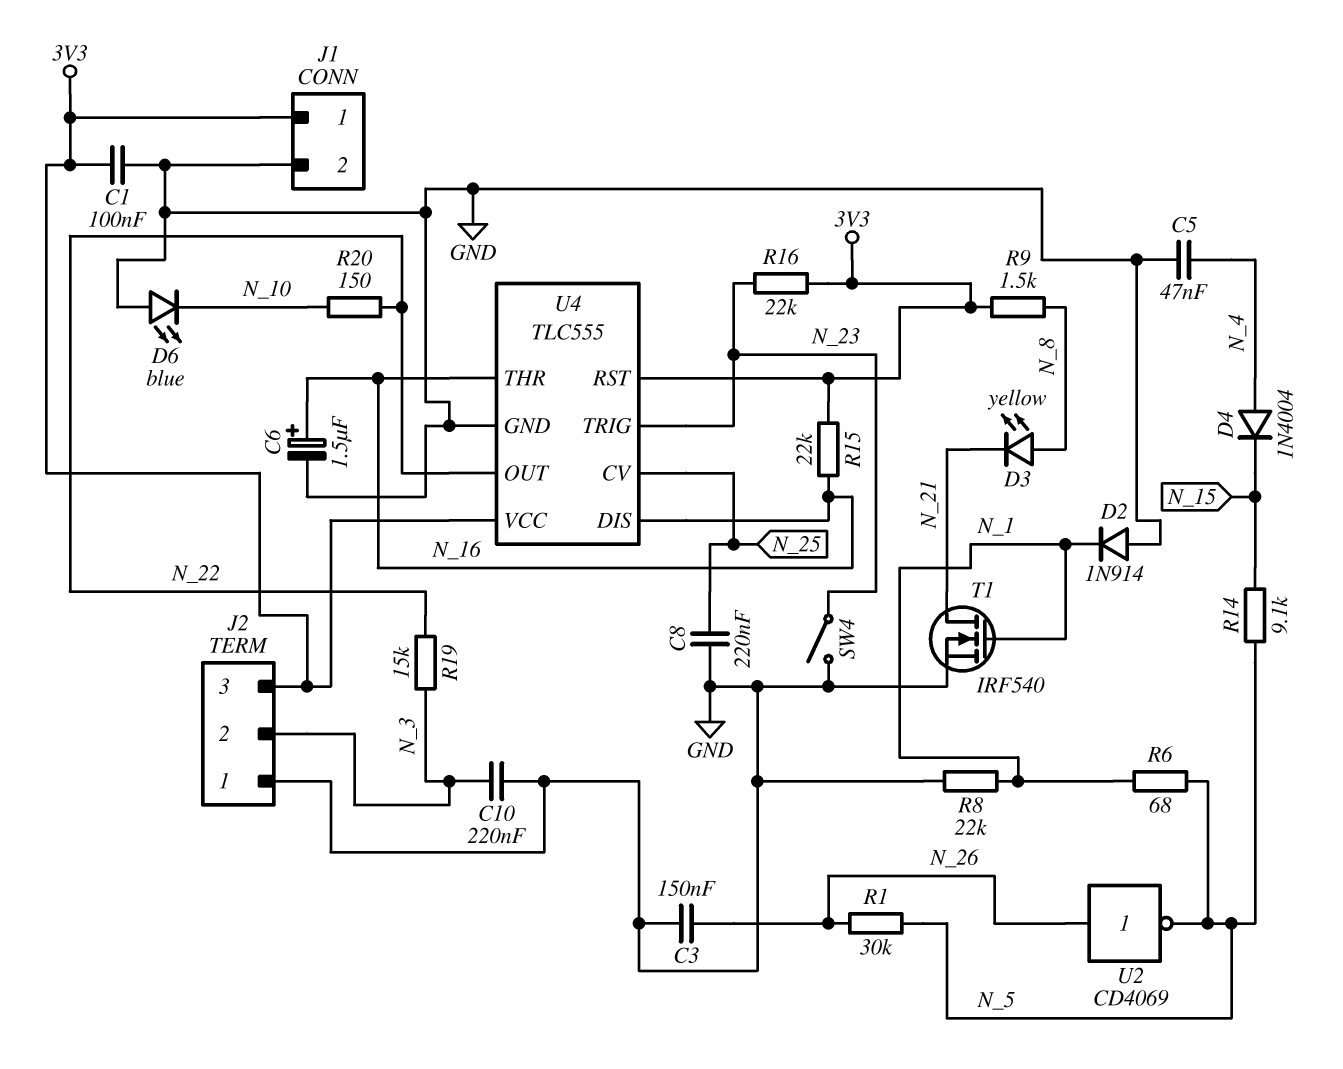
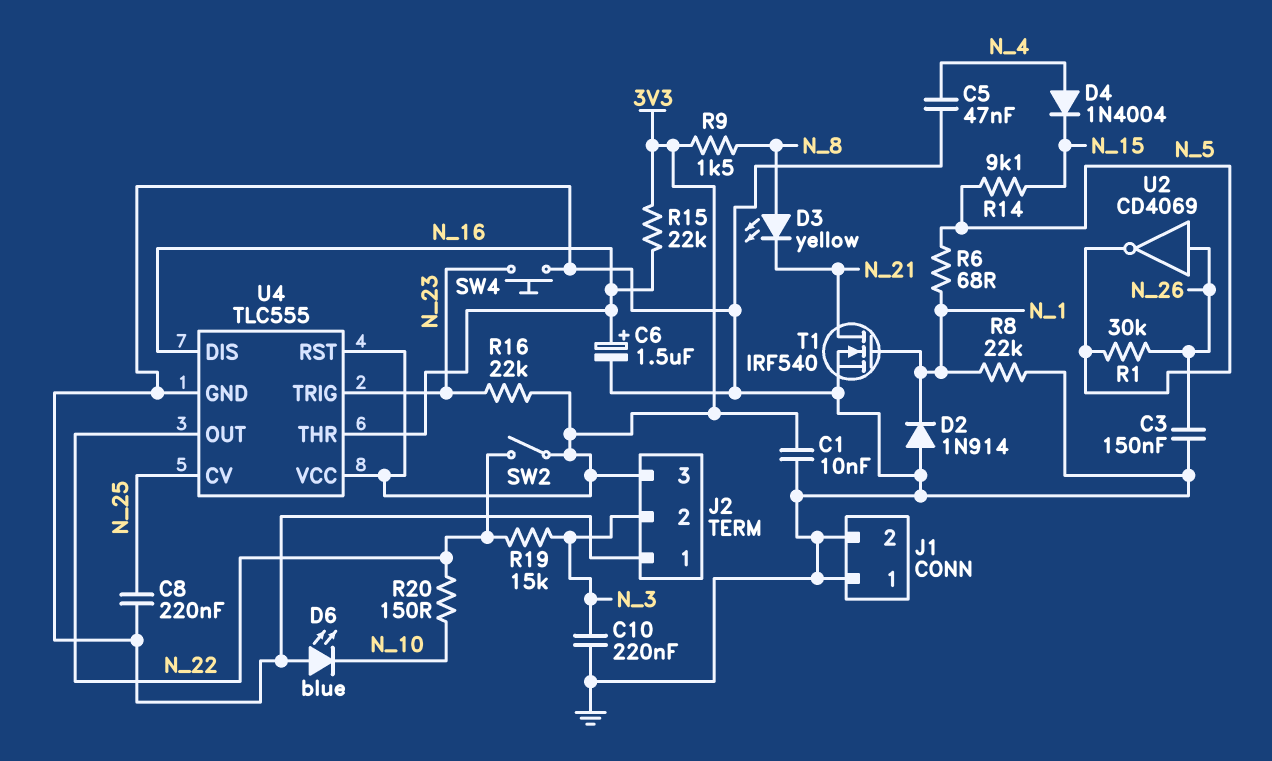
C1: 100nF (3V3, GND) -> 10nF (3V3, GND)
J1 pin 1: 3V3 -> GND
SW2: none -> switch (3V3, N_22)
SW4: switch (GND, N_23) -> button (GND, N_23)

